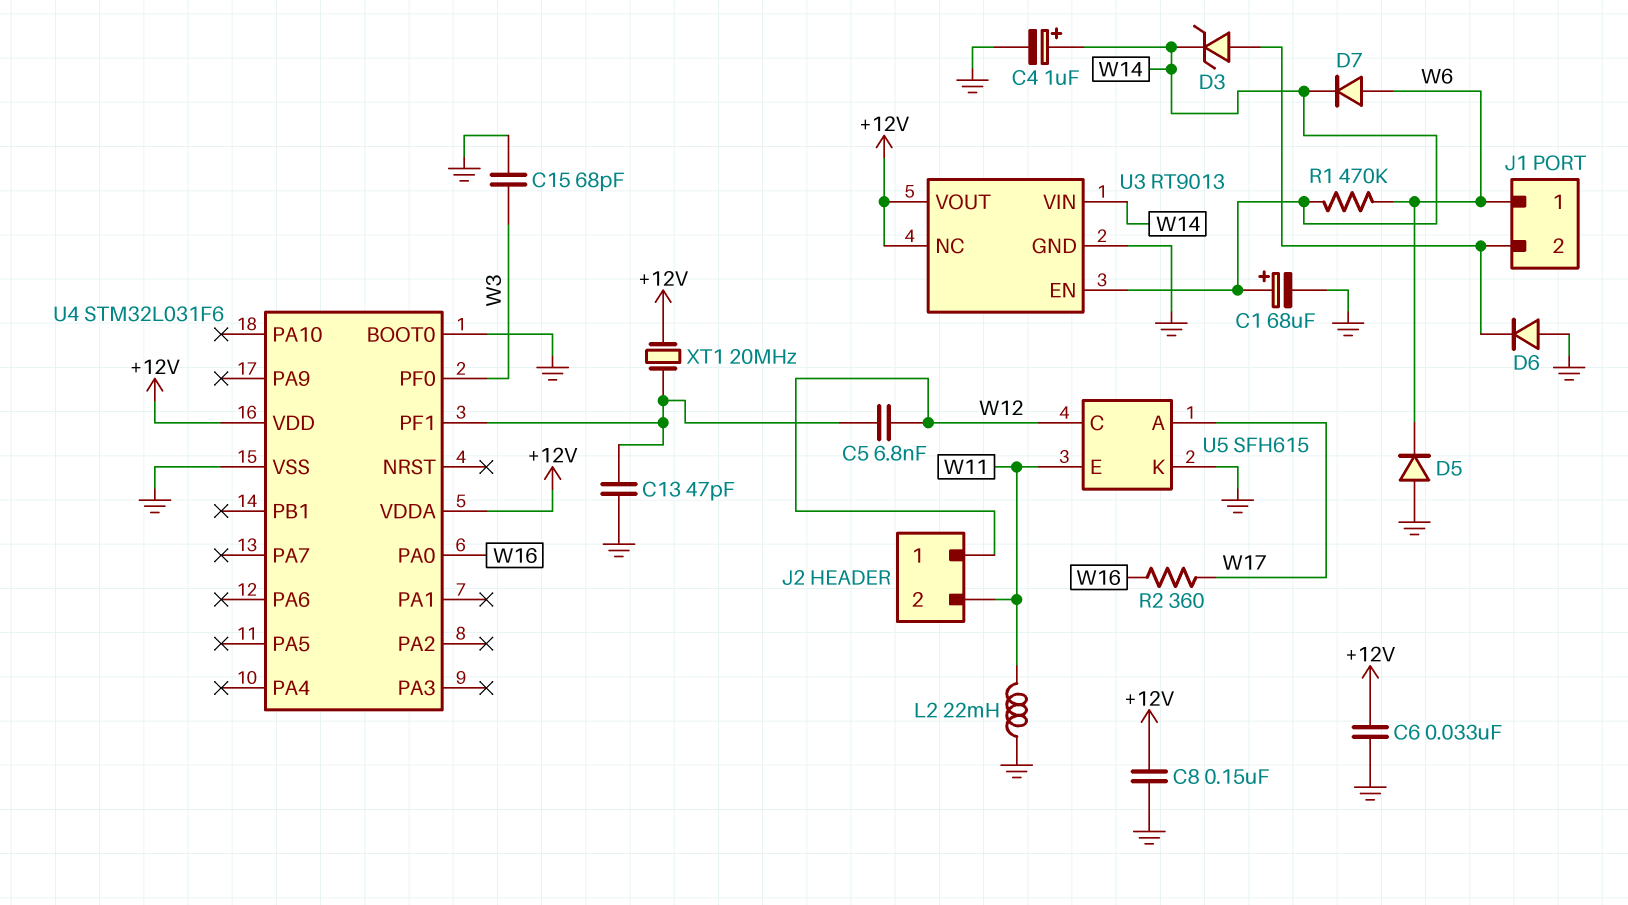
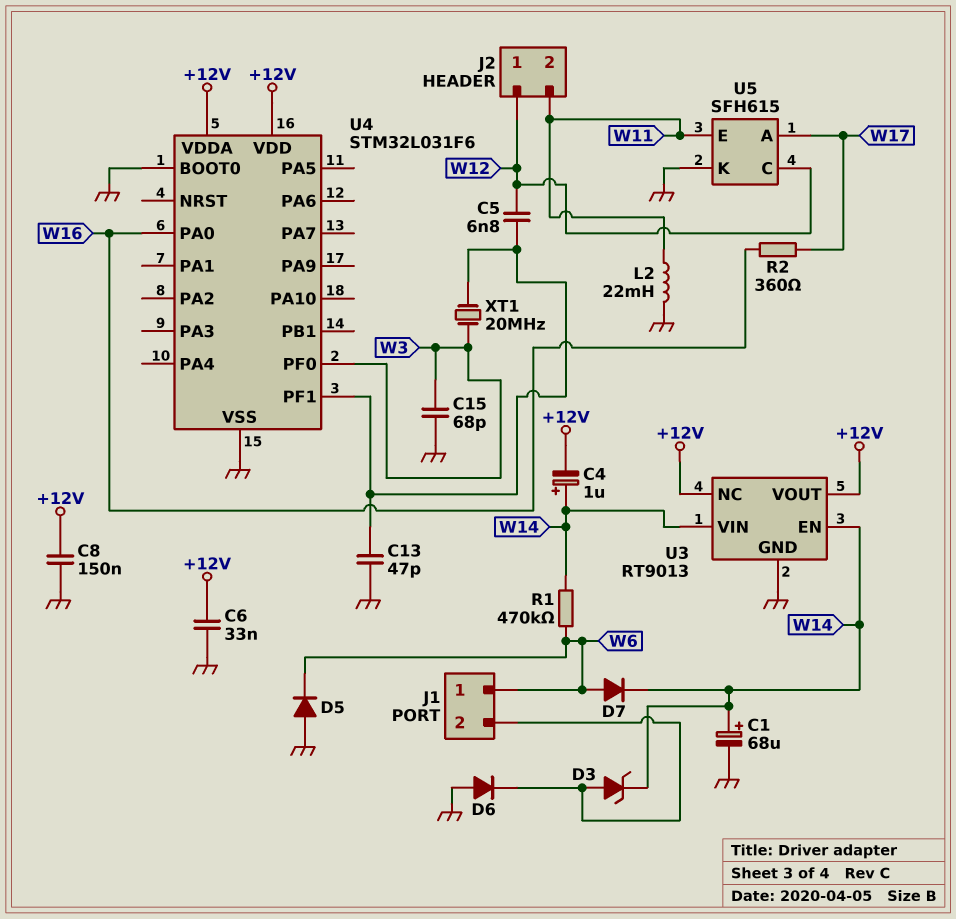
C4: 1uF (plus W14, minus GND) -> 1uF (plus W14, minus +12V)
XT1: 20MHz (+12V, U4/PF1) -> 20MHz (U4/PF1, W3)

